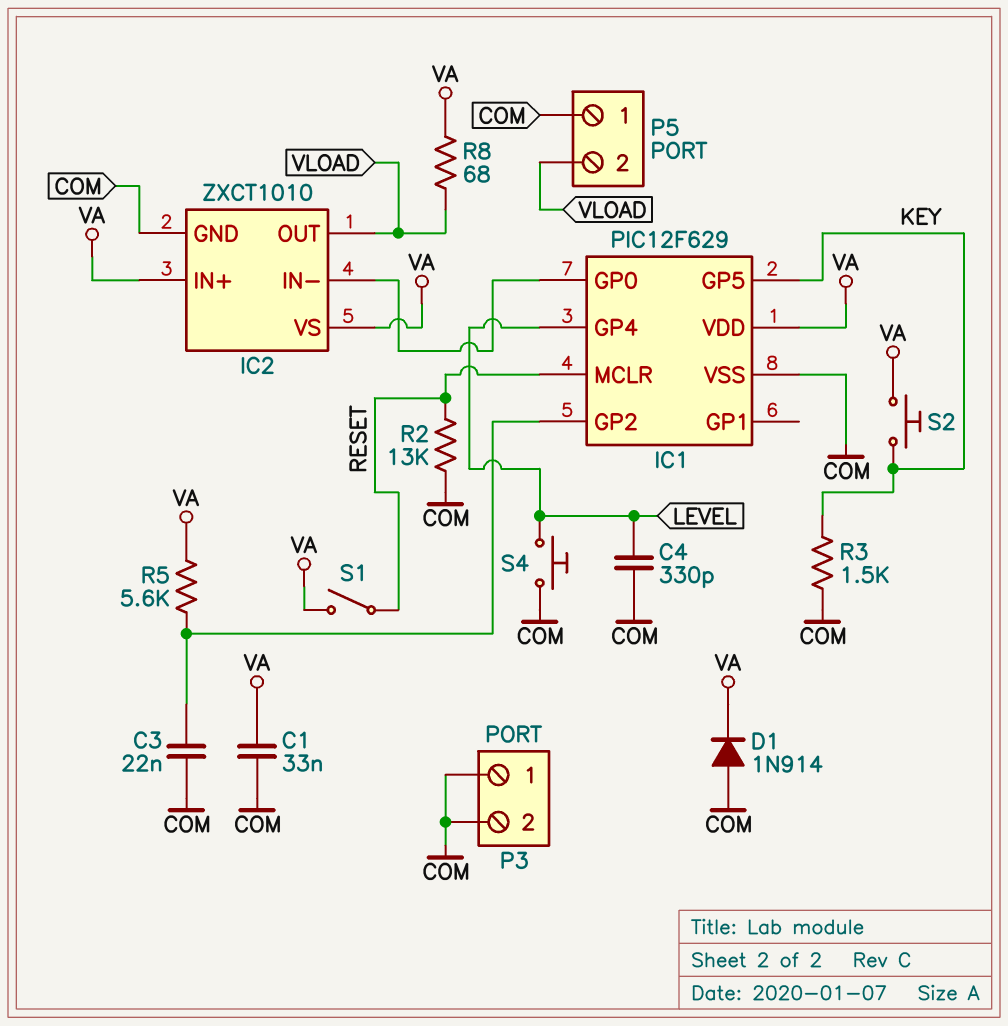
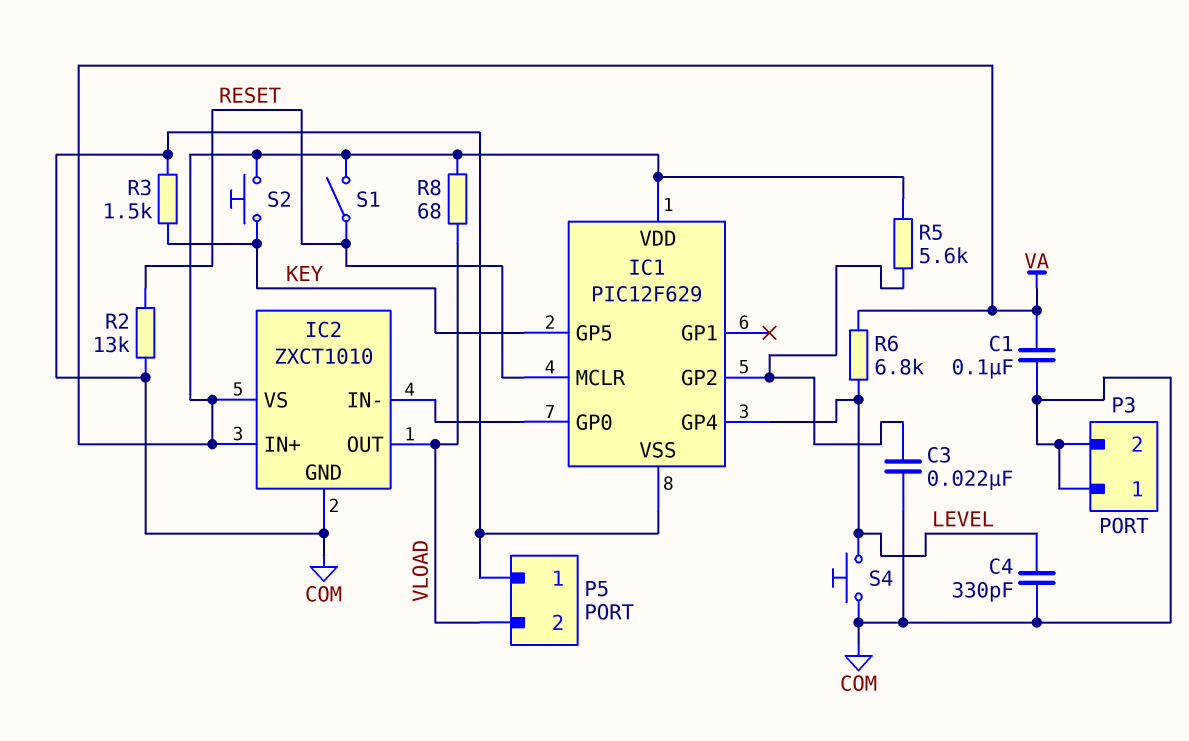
C1: 33nF (COM, VA) -> 100nF (COM, VA)
D1: diode 1N914 (A COM, K VA) -> none
R6: none -> 6.8k (LEVEL, VA)

